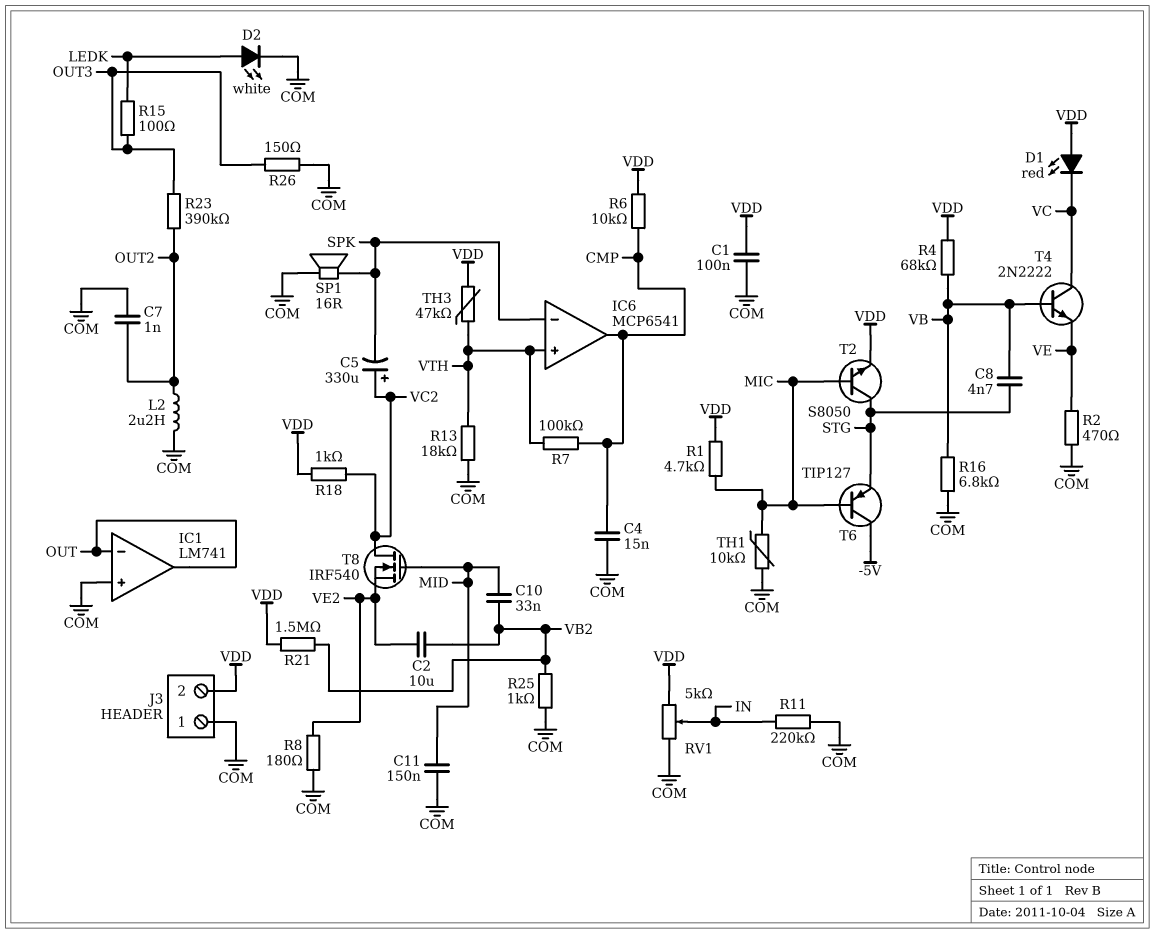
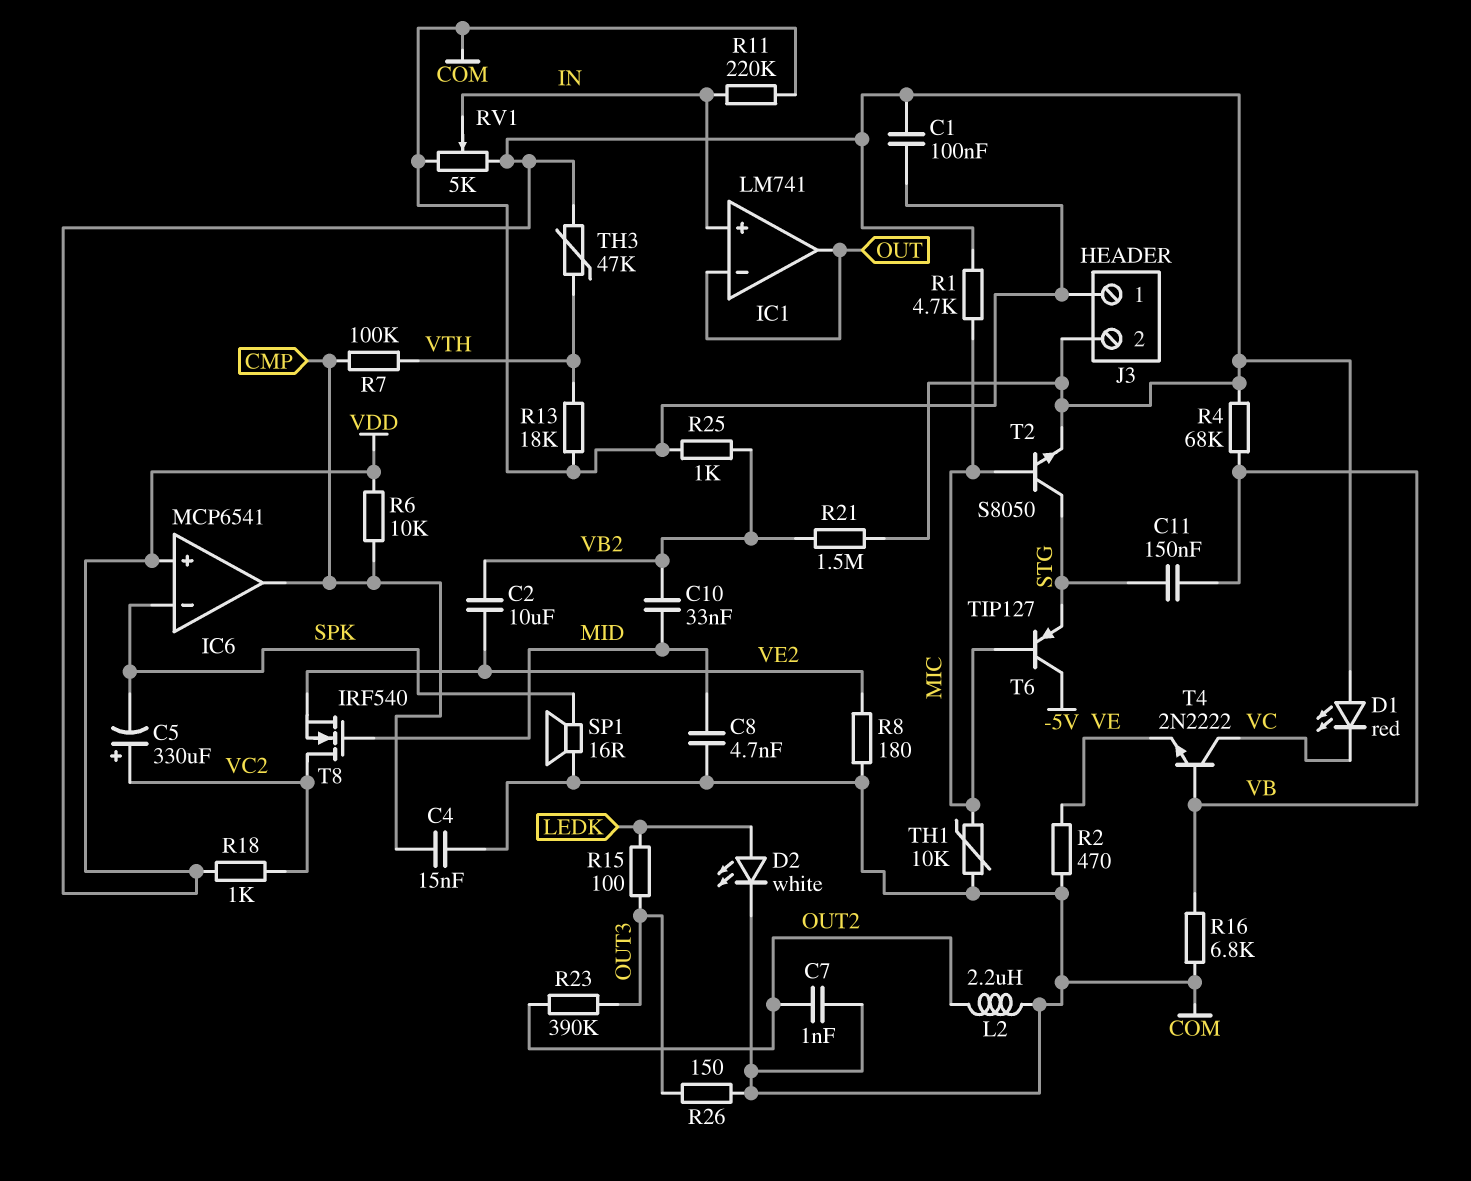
C8: 4.7nF (STG, VB) -> 4.7nF (COM, MID)
C11: 150nF (COM, MID) -> 150nF (STG, VB)
IC1 pin in+: COM -> IN
IC6 pin in+: VTH -> VDD

